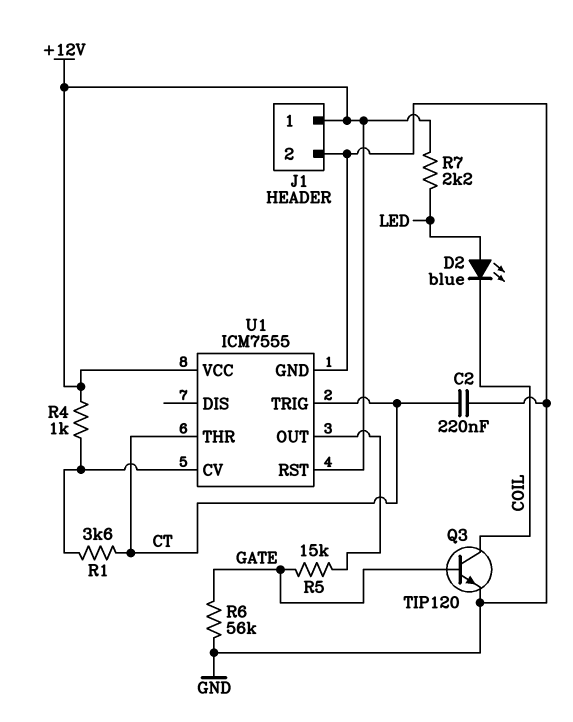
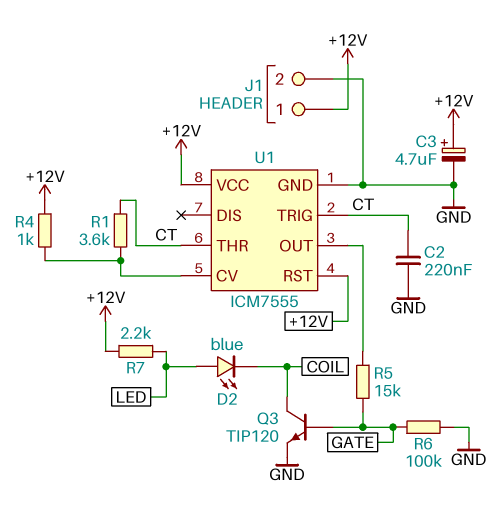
C3: none -> 4.7uF (plus +12V, minus GND)
R6: 56k (GATE, GND) -> 100k (GATE, GND)

